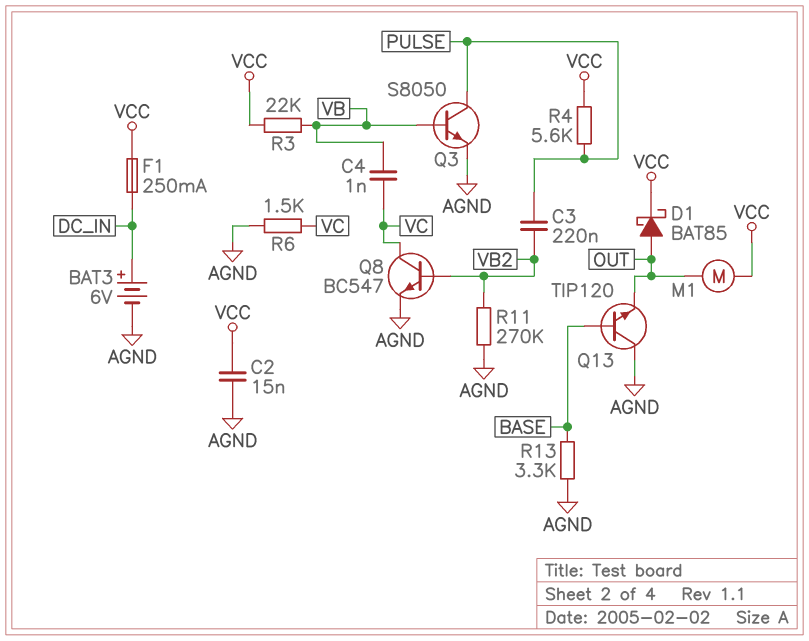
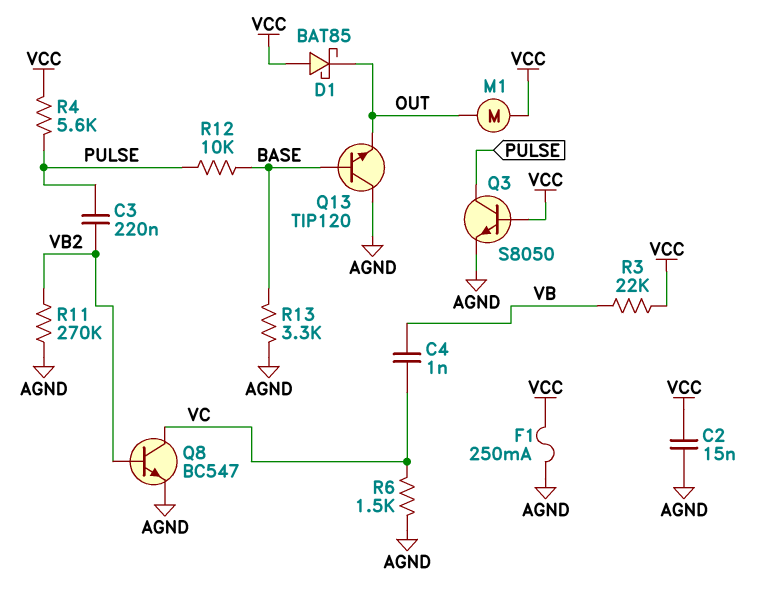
BAT3: 6V (plus DC_IN, minus AGND) -> none
D1: schottky BAT85 (A OUT, K VCC) -> schottky BAT85 (A VCC, K OUT)
F1: 250mA (DC_IN, VCC) -> 250mA (AGND, VCC)
Q3: NPN S8050 (B VB, C PULSE, E AGND) -> NPN S8050 (B VCC, C PULSE, E AGND)
R12: none -> 10k (BASE, PULSE)

